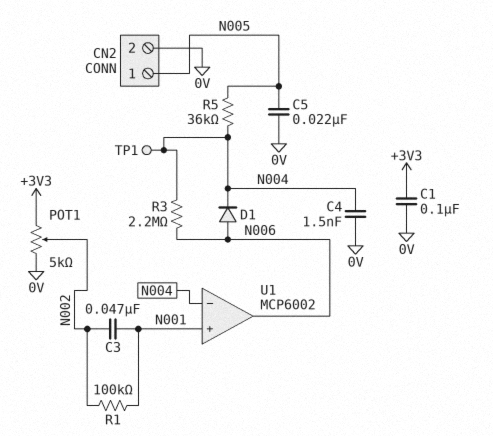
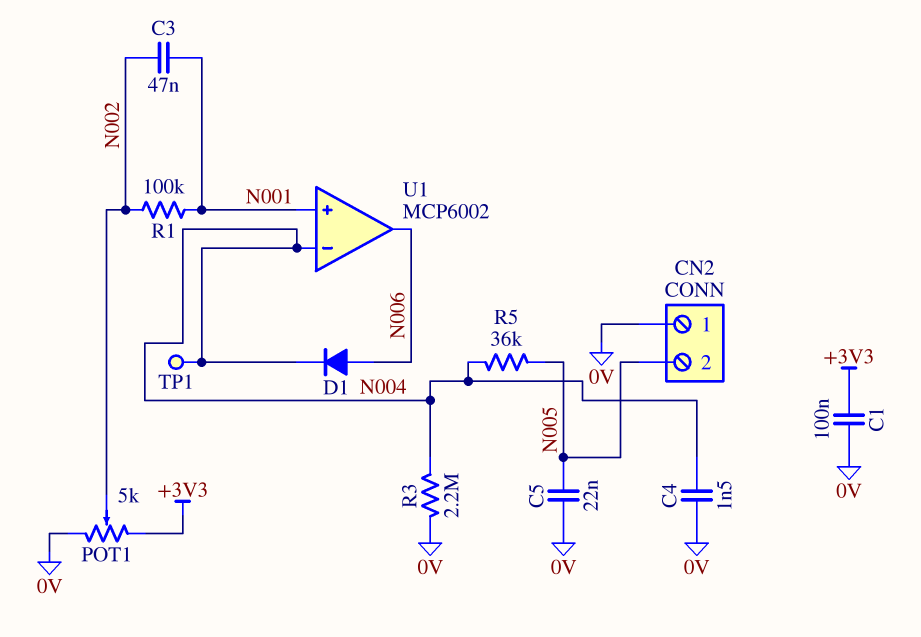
CN2 pin 1: N005 -> 0V
CN2 pin 2: 0V -> N005
R3: 2.2M (N004, N006) -> 2.2M (0V, N004)

